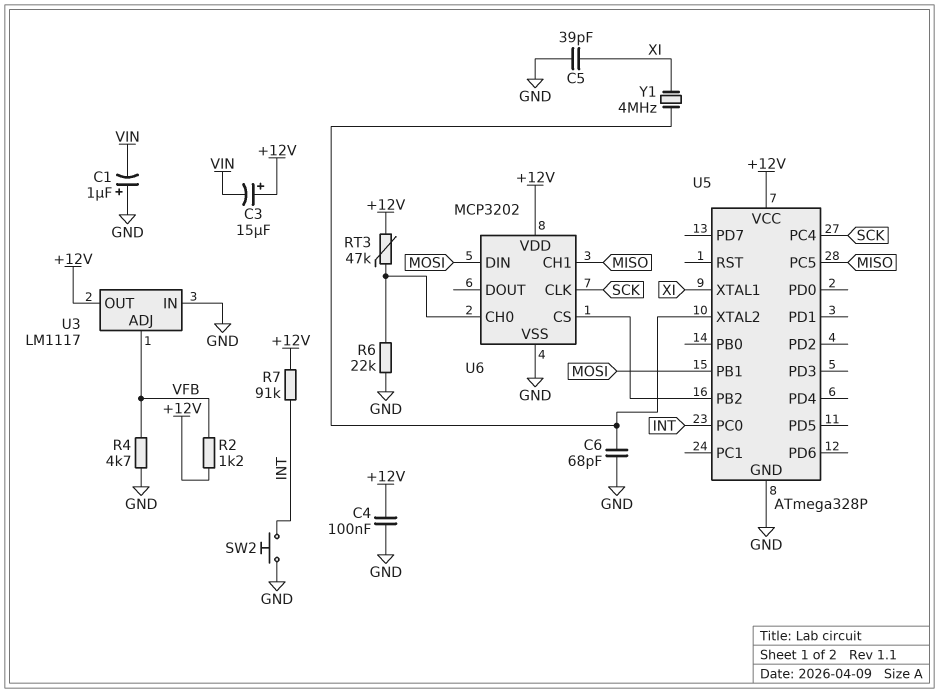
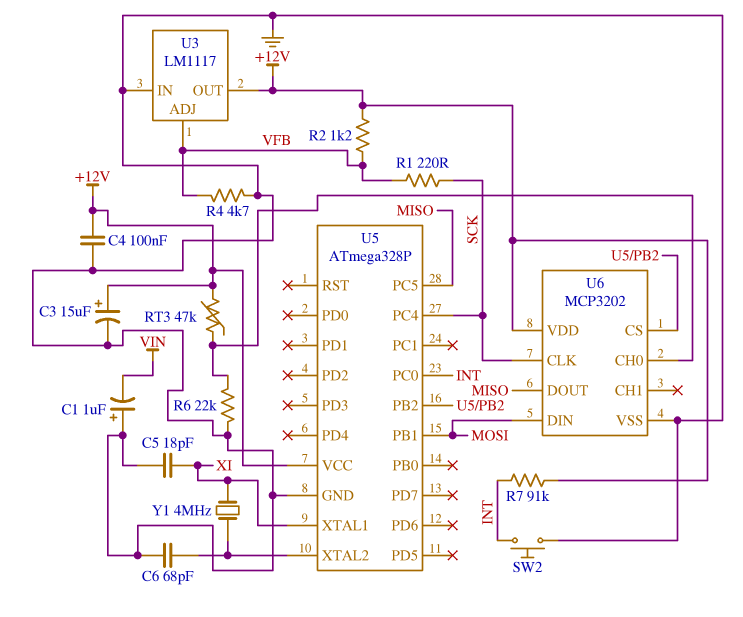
C3: 15uF (plus +12V, minus VIN) -> 15uF (plus +12V, minus GND)
C5: 39pF (GND, XI) -> 18pF (GND, XI)
R1: none -> 220 (SCK, VFB)
U6 pin CH1: MISO -> none
U6 pin DOUT: none -> MISO

